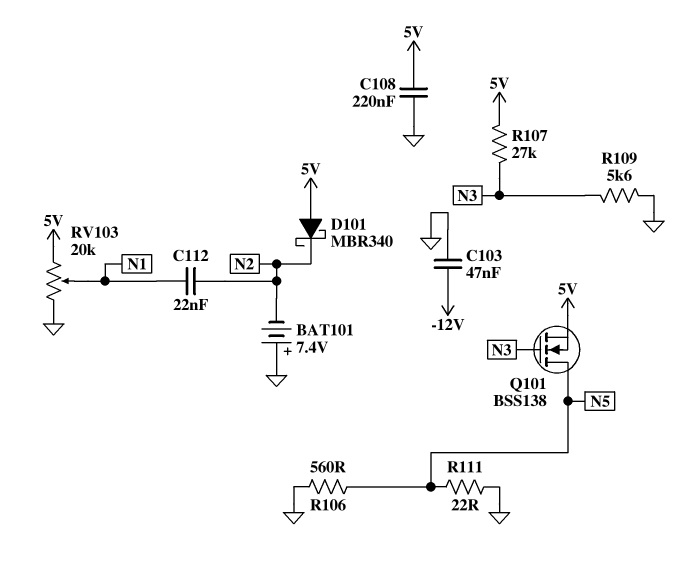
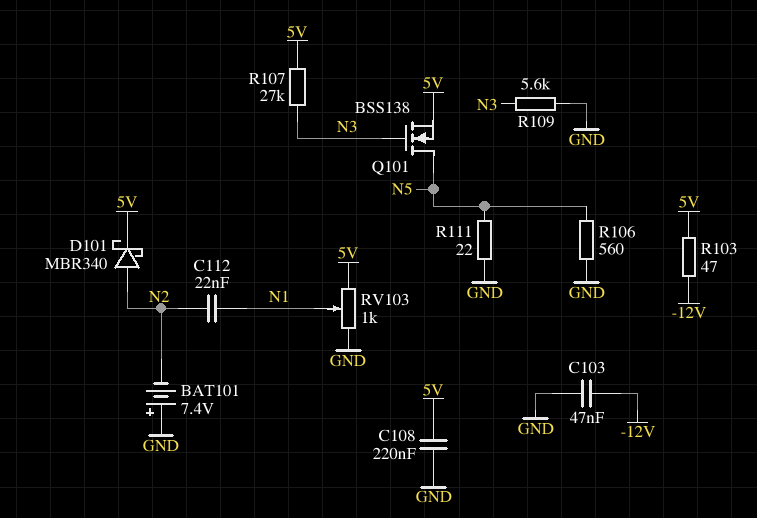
D101: schottky MBR340 (A 5V, K N2) -> schottky MBR340 (A N2, K 5V)
R103: none -> 47 (-12V, 5V)
RV103: 20k (5V, GND, wiper N1) -> 1k (5V, GND, wiper N1)

